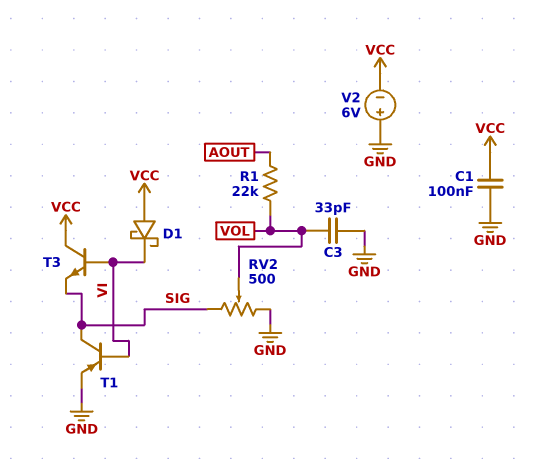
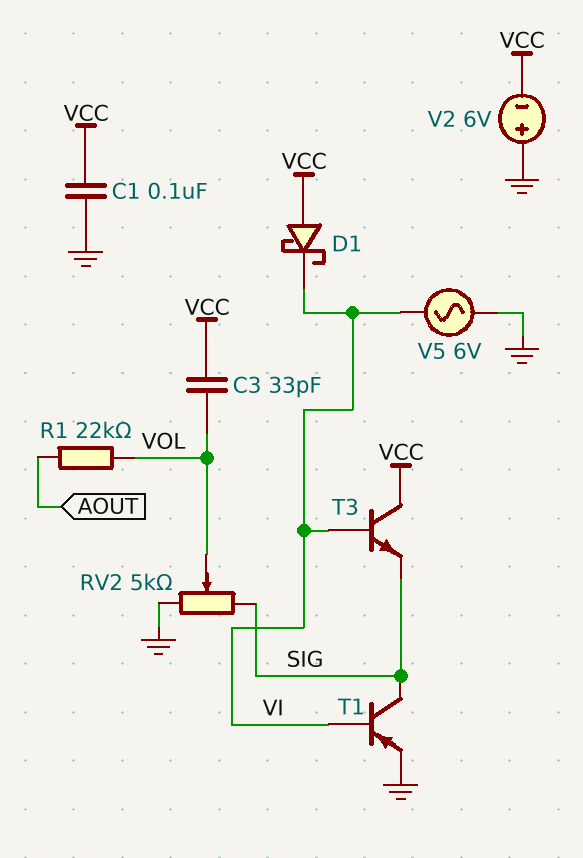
C3: 33pF (GND, VOL) -> 33pF (VCC, VOL)
RV2: 500 (GND, SIG, wiper VOL) -> 5k (GND, SIG, wiper VOL)
V5: none -> AC 6V (GND, VI)

